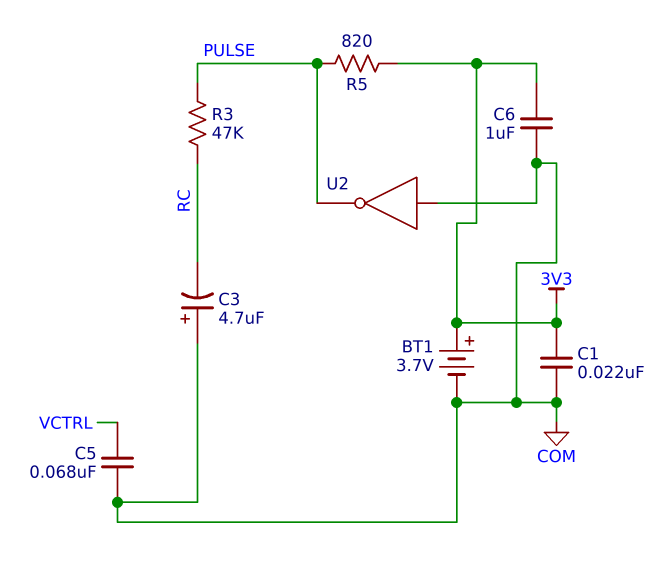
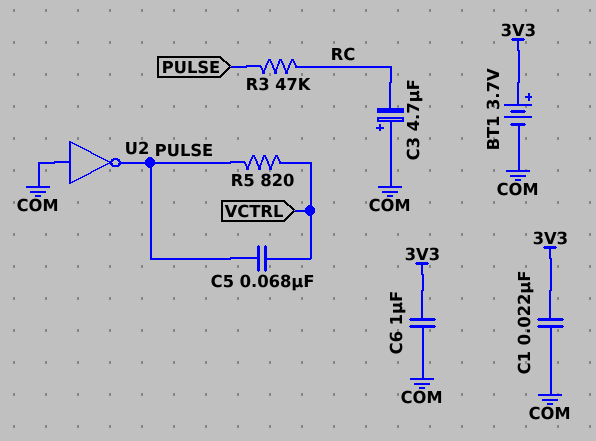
C5: 68nF (COM, VCTRL) -> 68nF (PULSE, VCTRL)
R5: 820 (3V3, PULSE) -> 820 (PULSE, VCTRL)

